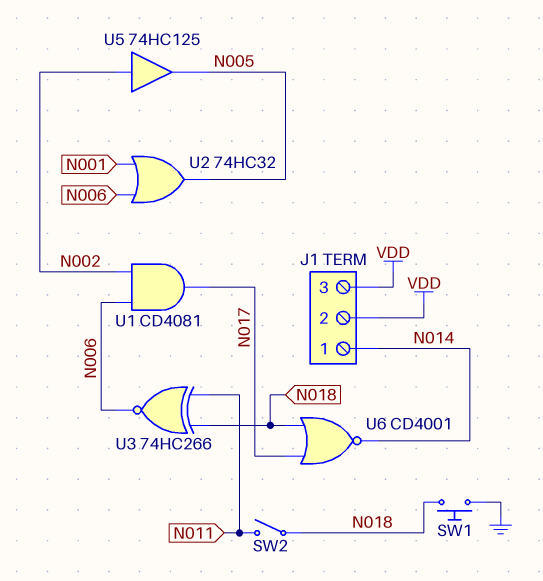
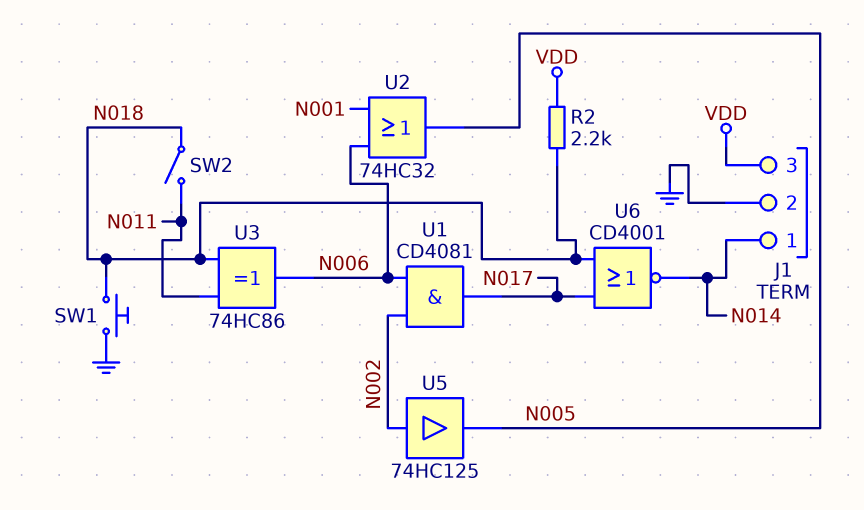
J1 pin 2: VDD -> GND
R2: none -> 2.2k (N018, VDD)
U3: XNOR 74HC266 (in N011, in N018, out N006) -> XOR 74HC86 (in N011, in N018, out N006)

